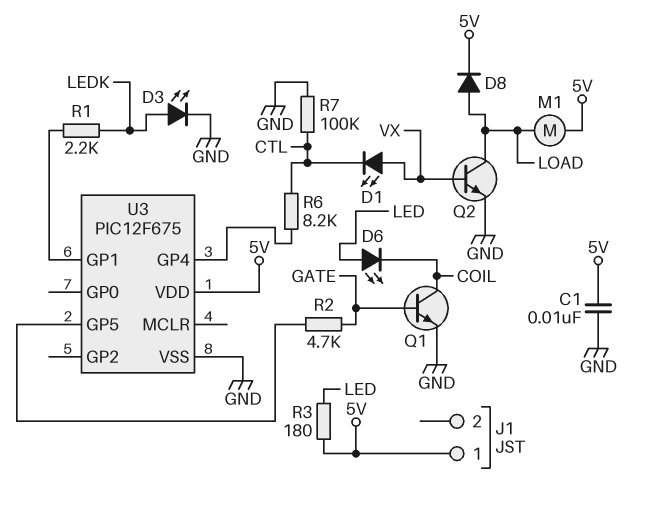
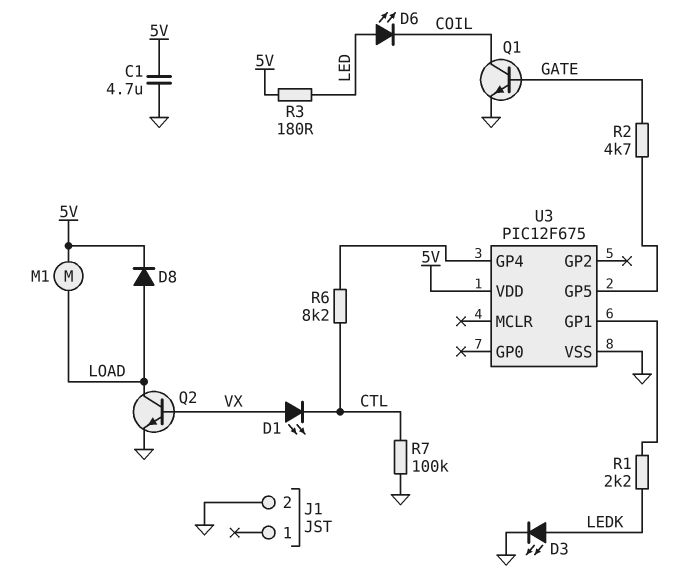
C1: 10nF (5V, GND) -> 4.7uF (5V, GND)
J1 pin 1: 5V -> none
J1 pin 2: none -> GND

